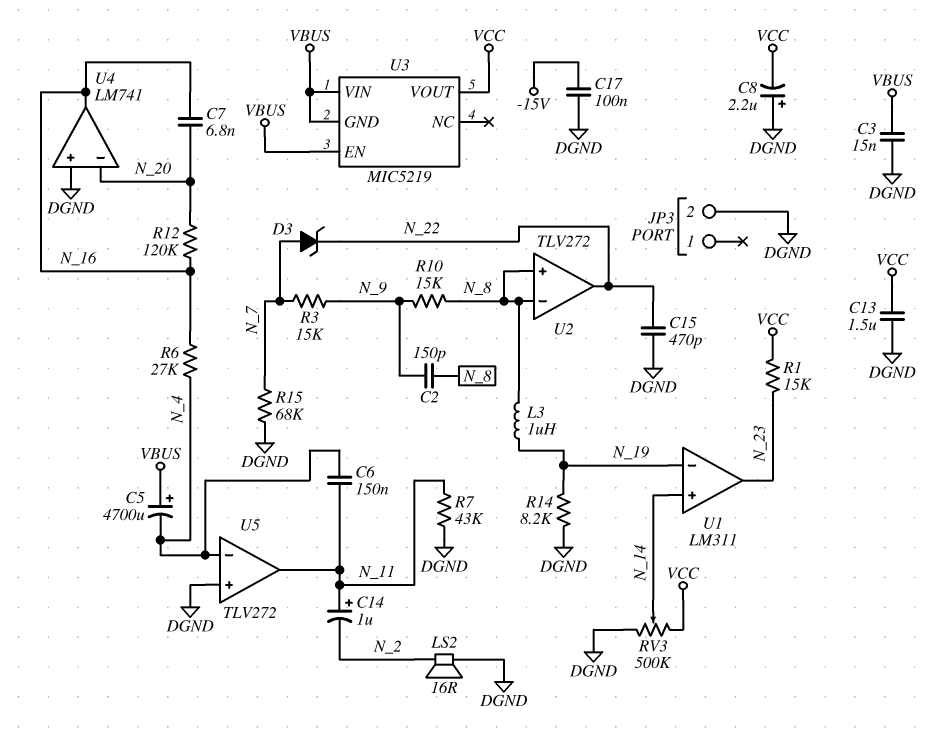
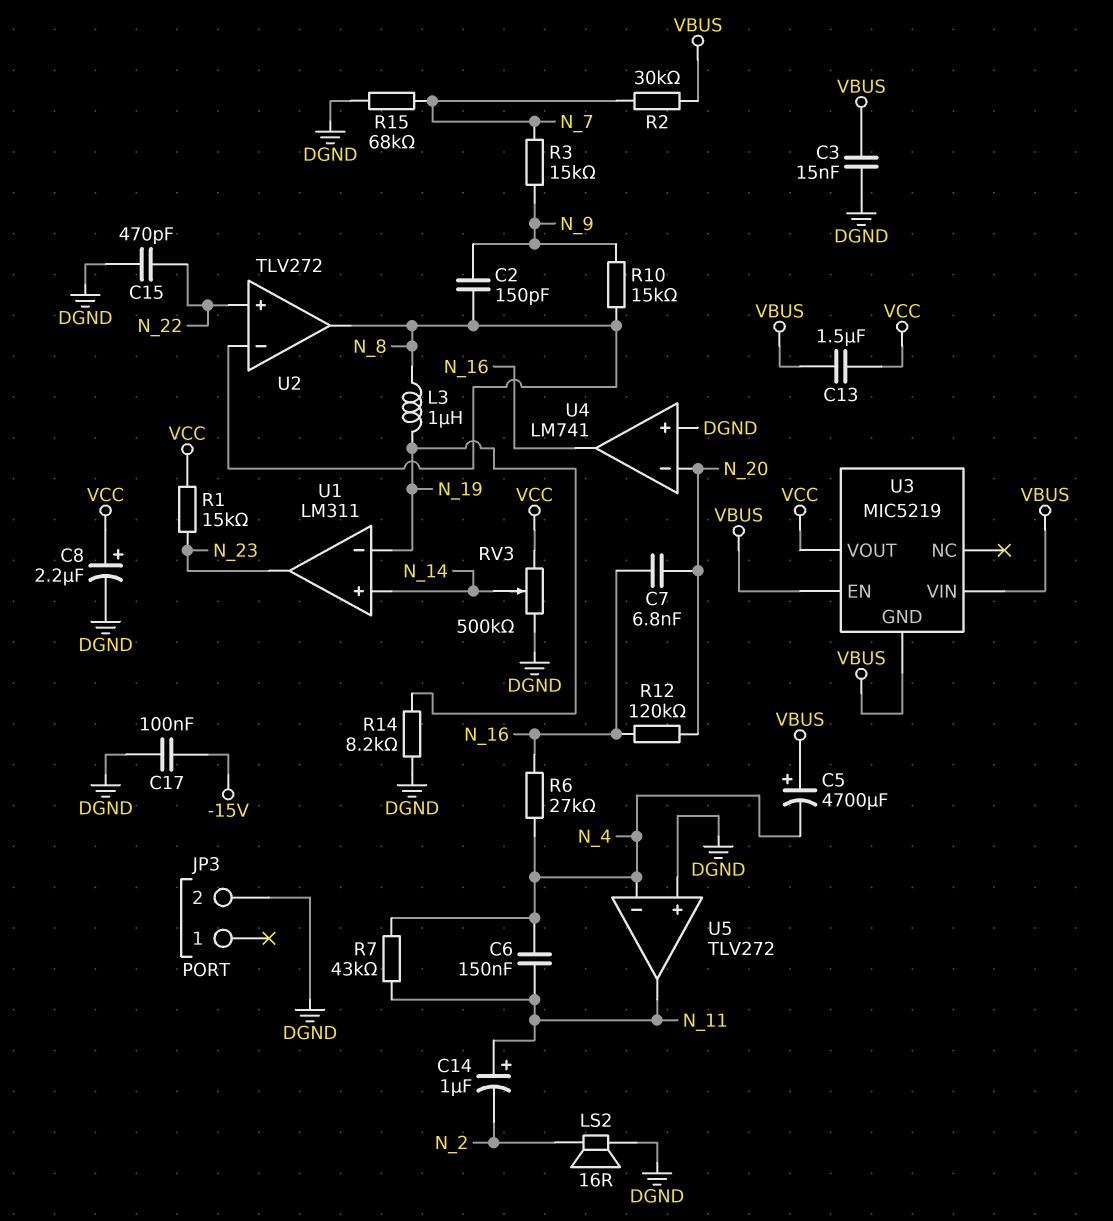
C8: 2.2uF (plus DGND, minus VCC) -> 2.2uF (plus VCC, minus DGND)
C13: 1.5uF (DGND, VCC) -> 1.5uF (VBUS, VCC)
D3: zener (A N_7, K N_22) -> none
R2: none -> 30k (N_7, VBUS)
R7: 43k (DGND, N_11) -> 43k (N_4, N_11)
U2 pin in+: N_8 -> N_22
U2 pin out: N_22 -> N_8

